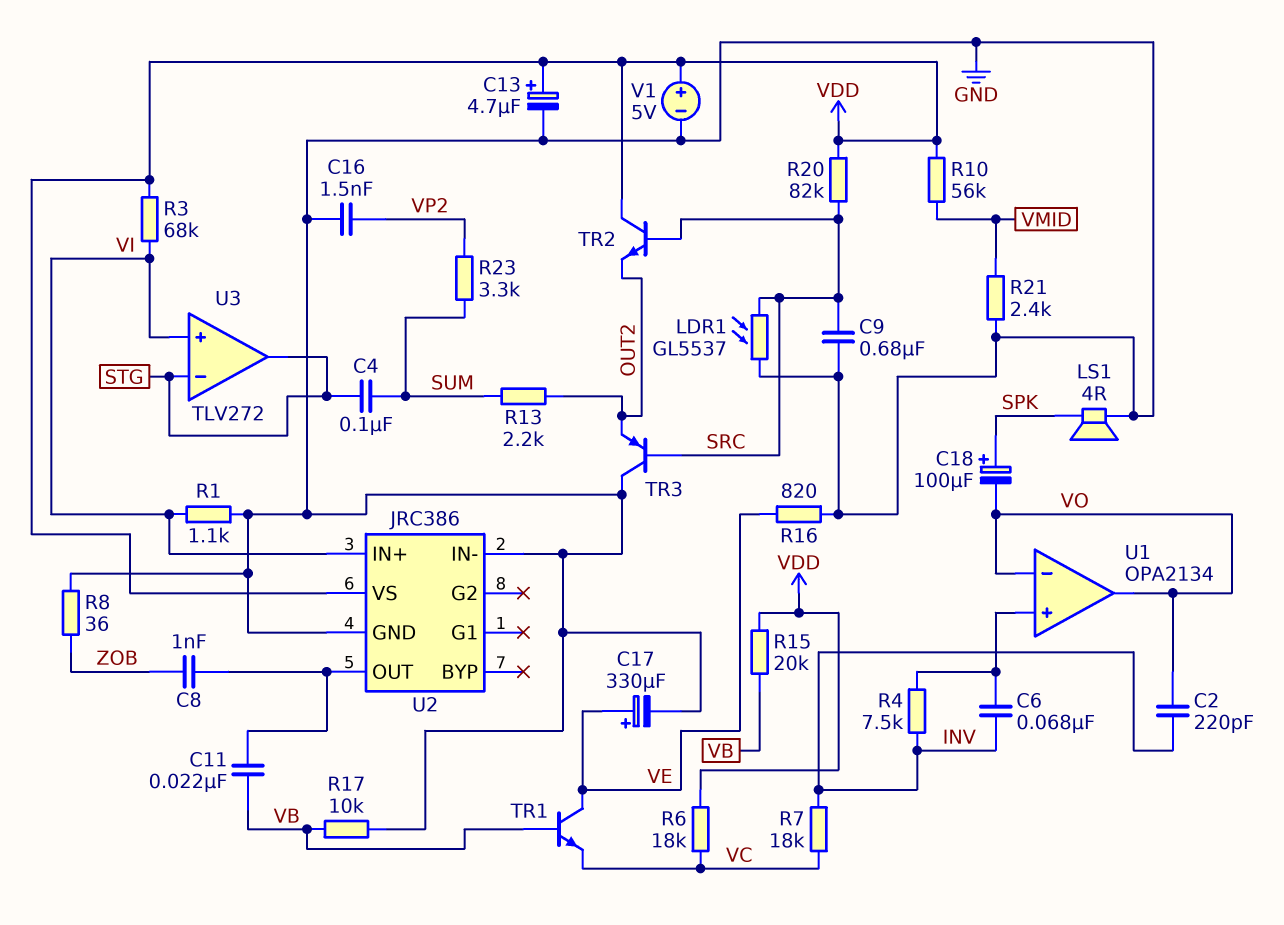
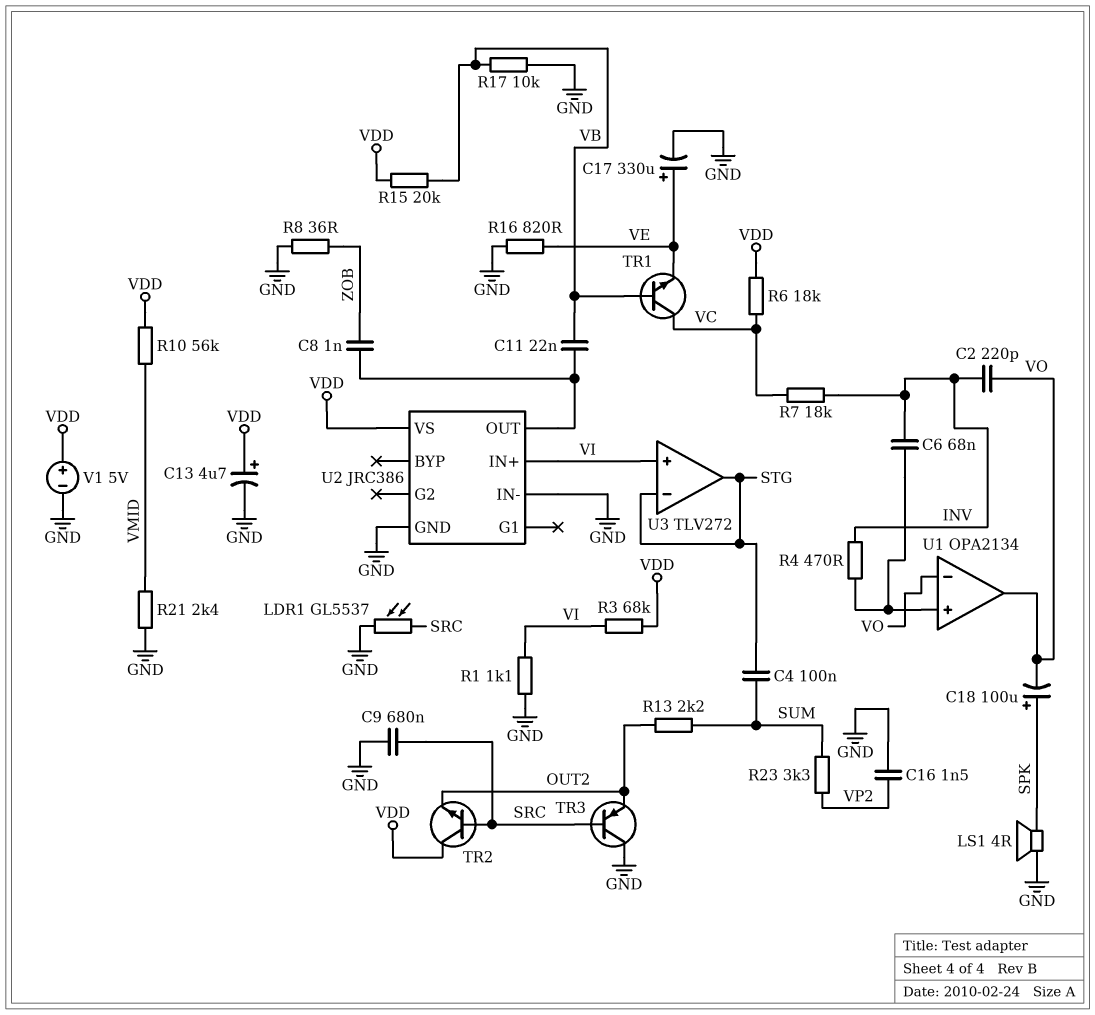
R4: 7.5k (INV, U1/in+) -> 470 (INV, U1/in+)
R20: 82k (SRC, VDD) -> none
TR1: NPN (B VB, C VE, E VC) -> NPN (B VB, C VC, E VE)

